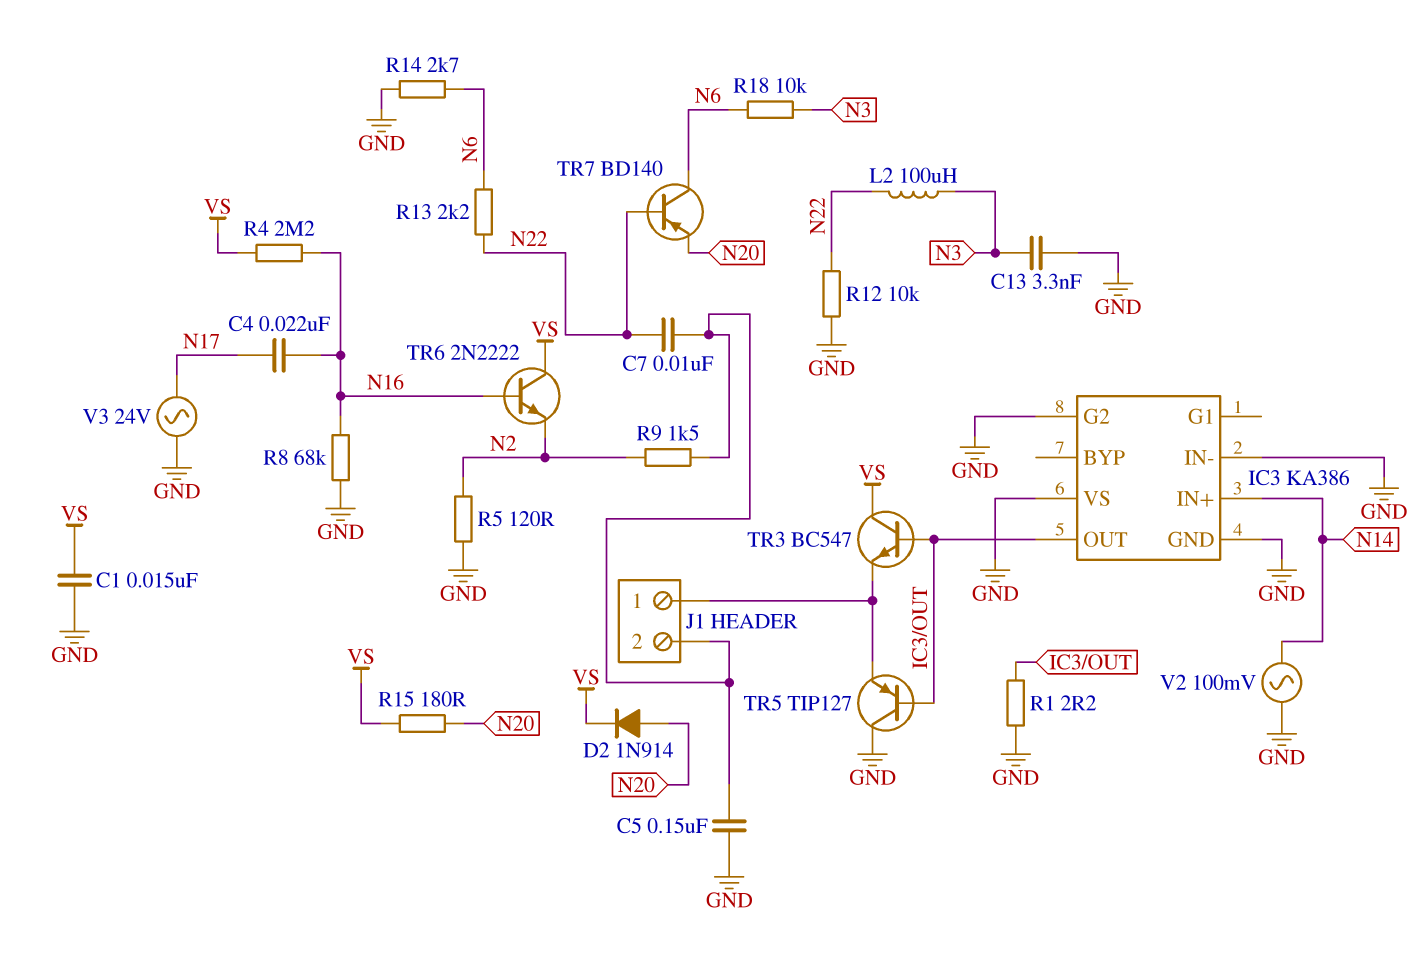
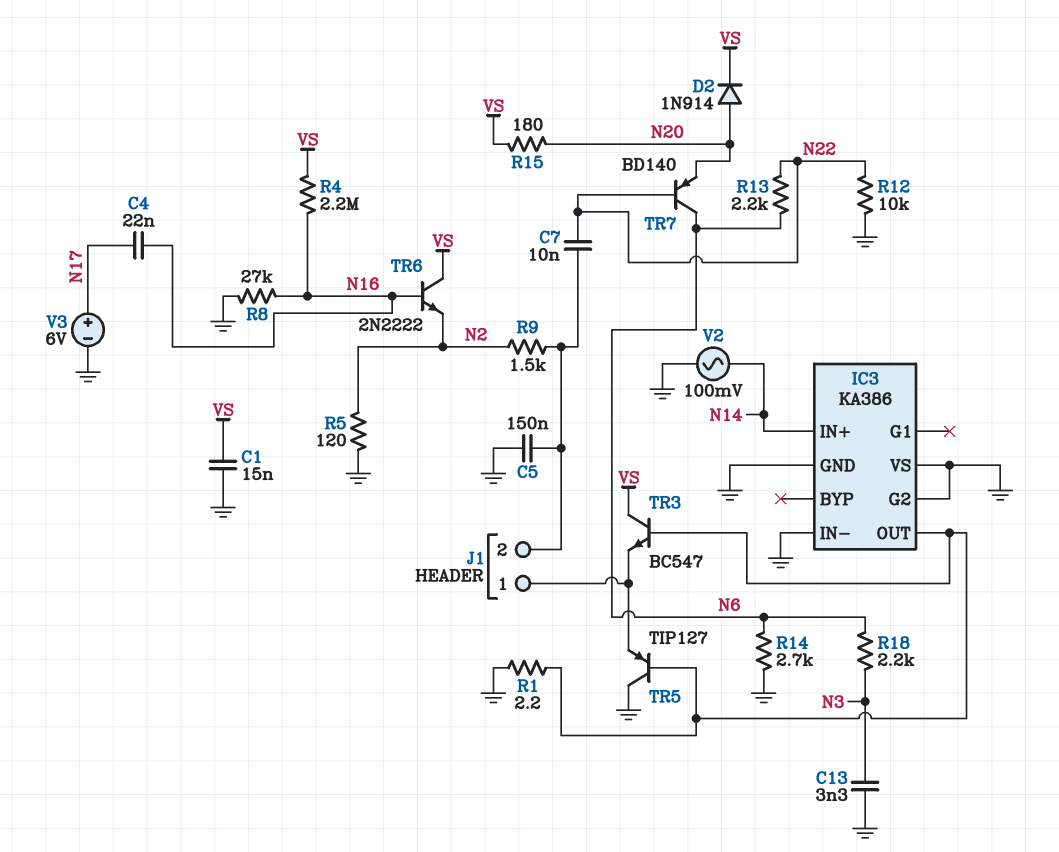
L2: 100uH (N3, N22) -> none
R8: 68k (GND, N16) -> 27k (GND, N16)
R18: 10k (N3, N6) -> 2.2k (N3, N6)
V3: AC 24V (GND, N17) -> 6V (plus N17, minus GND)

